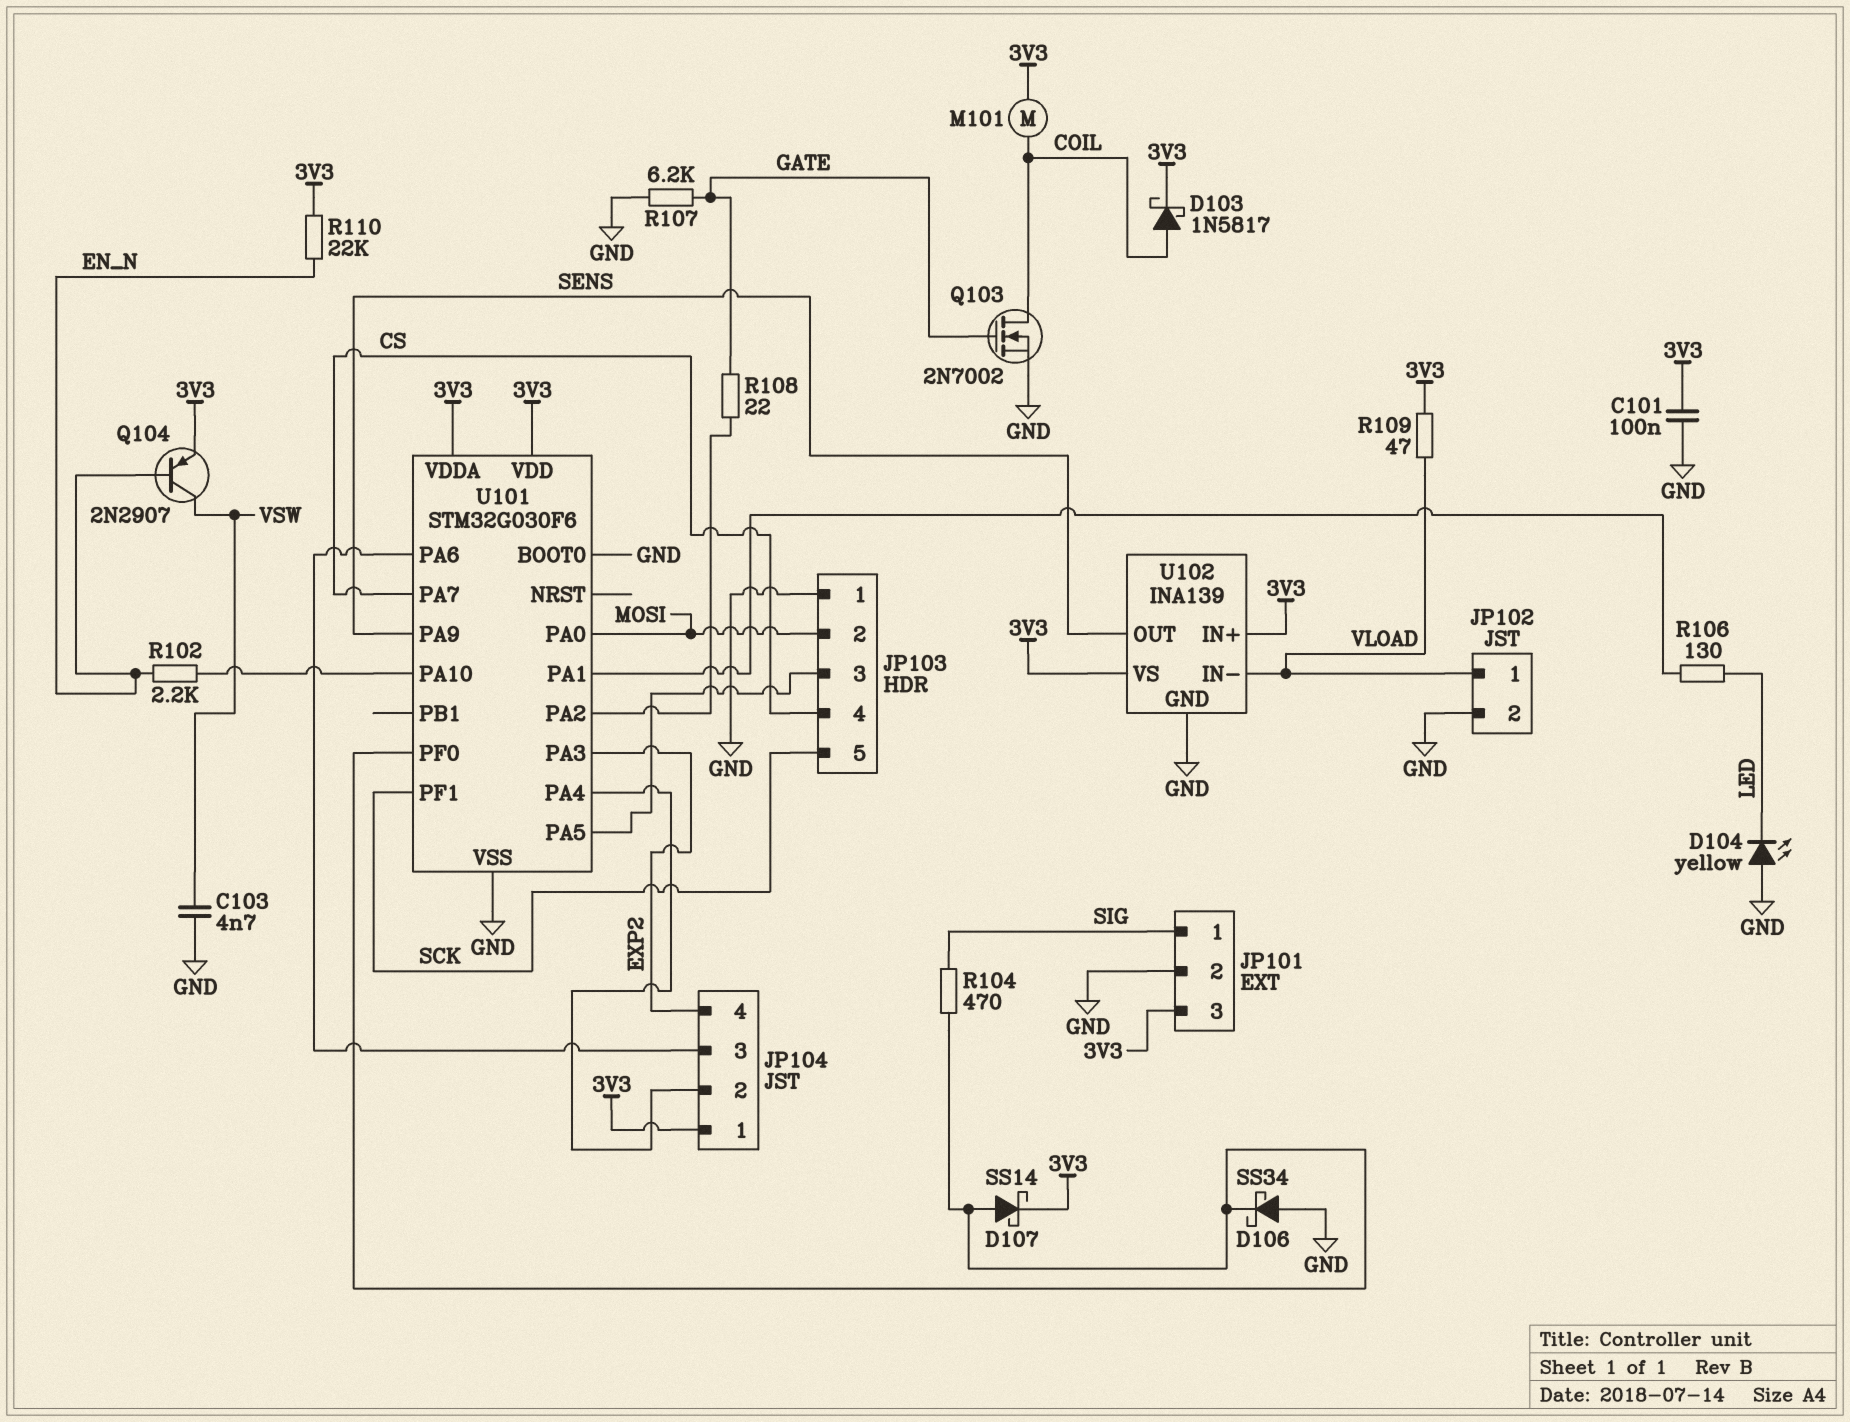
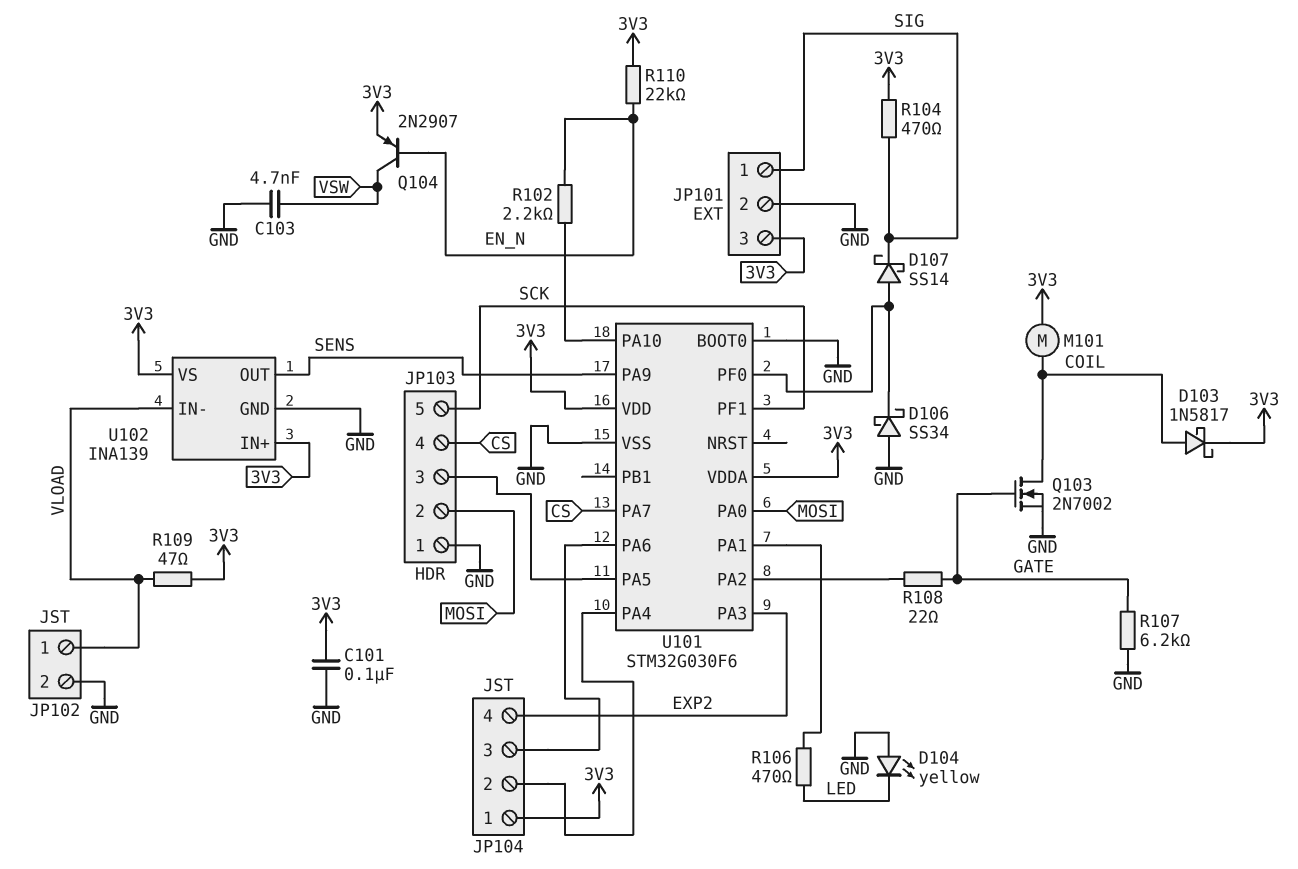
D107: schottky SS14 (A U101/PF0, K 3V3) -> schottky SS14 (A U101/PF0, K SIG)
R104: 470 (SIG, U101/PF0) -> 470 (3V3, SIG)
R106: 130 (LED, U101/PA1) -> 470 (LED, U101/PA1)

